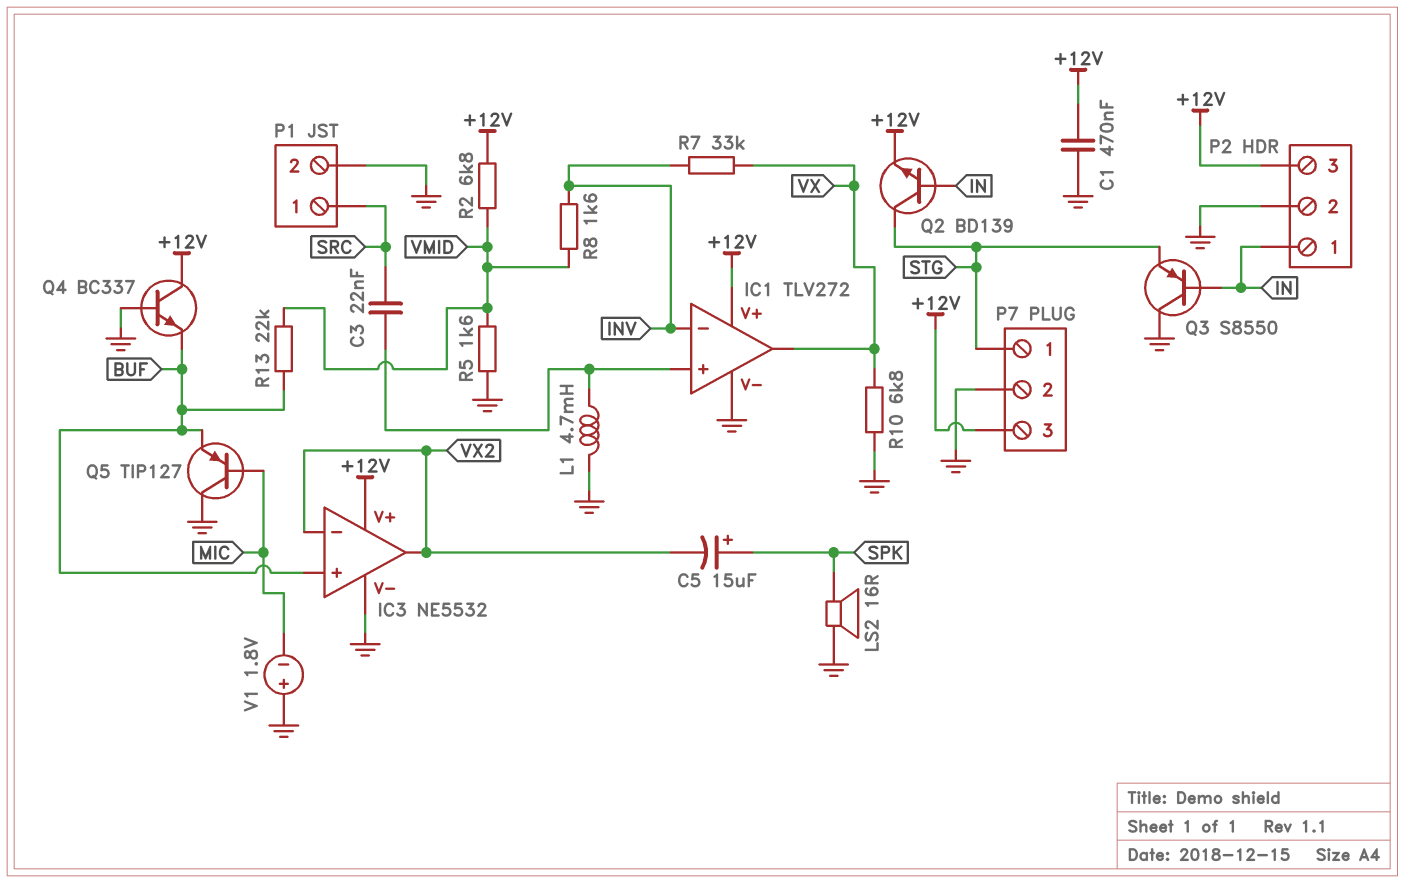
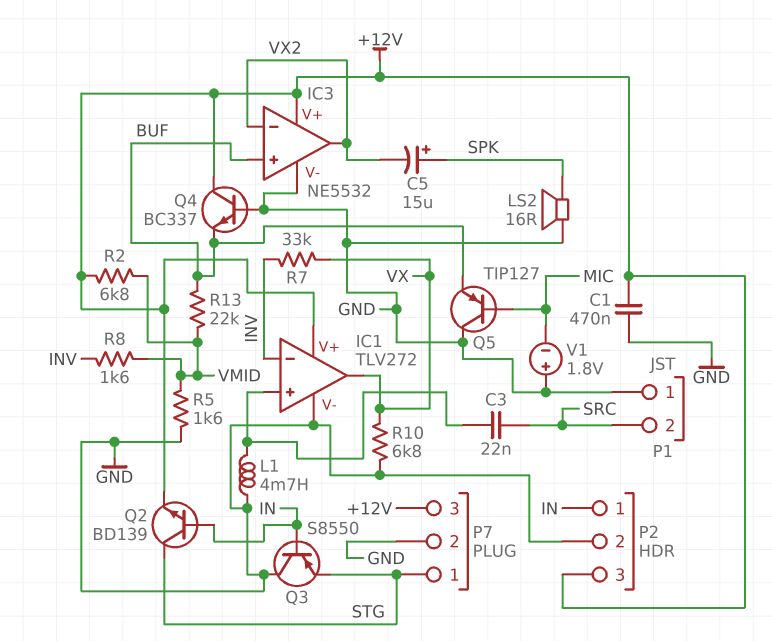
P1 pin 1: SRC -> GND
P1 pin 2: GND -> SRC

